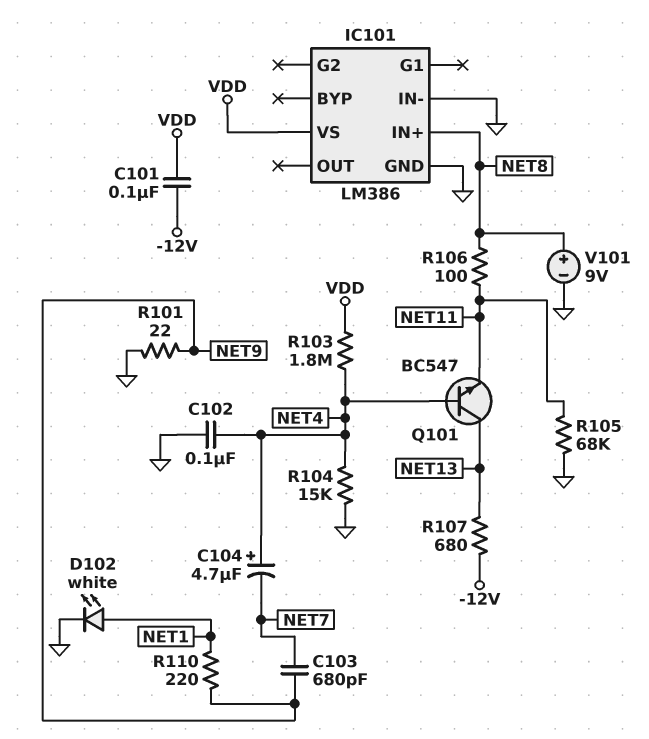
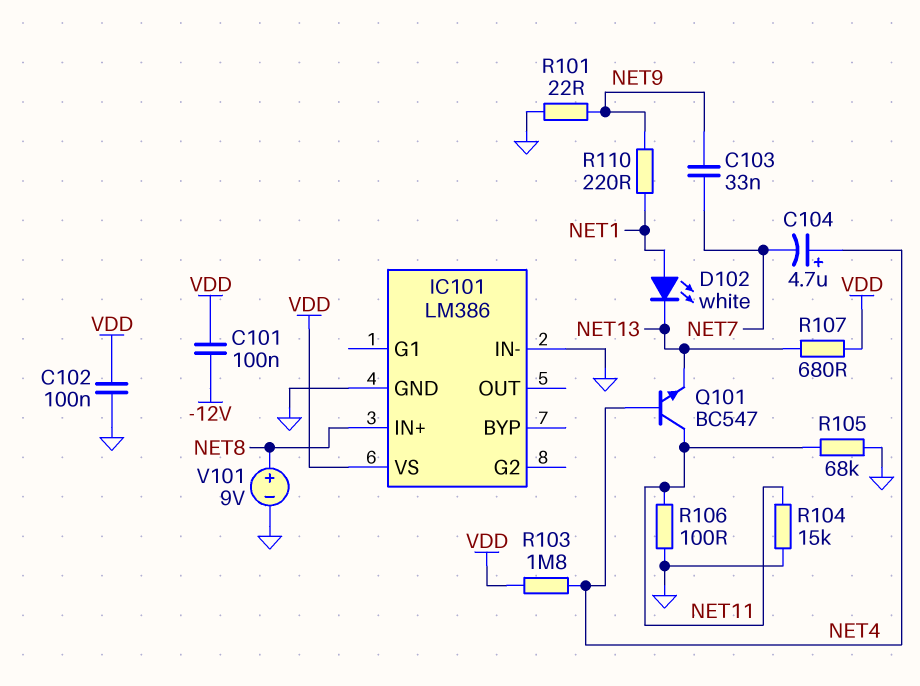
C102: 100nF (GND, NET4) -> 100nF (GND, VDD)
C103: 680pF (NET7, NET9) -> 33nF (NET7, NET9)
D102: LED white (A NET1, K GND) -> LED white (A NET1, K NET13)
Q101: NPN BC547 (B NET4, C NET13, E NET11) -> NPN BC547 (B NET4, C NET11, E NET13)
R104: 15k (GND, NET4) -> 15k (GND, NET11)
R106: 100 (NET8, NET11) -> 100 (GND, NET11)
R107: 680 (-12V, NET13) -> 680 (NET13, VDD)

